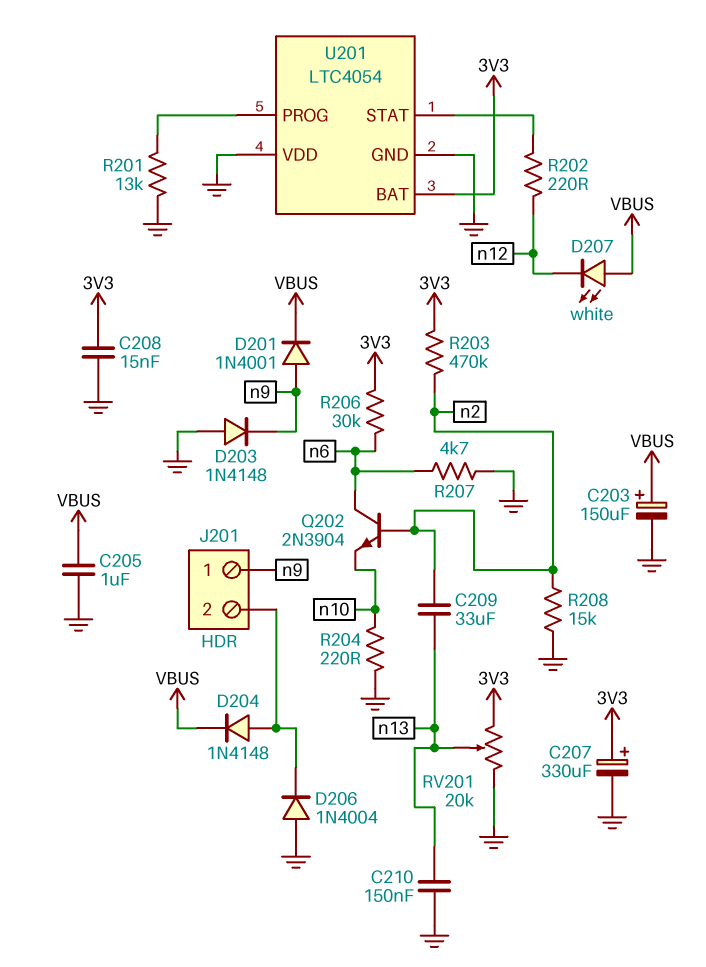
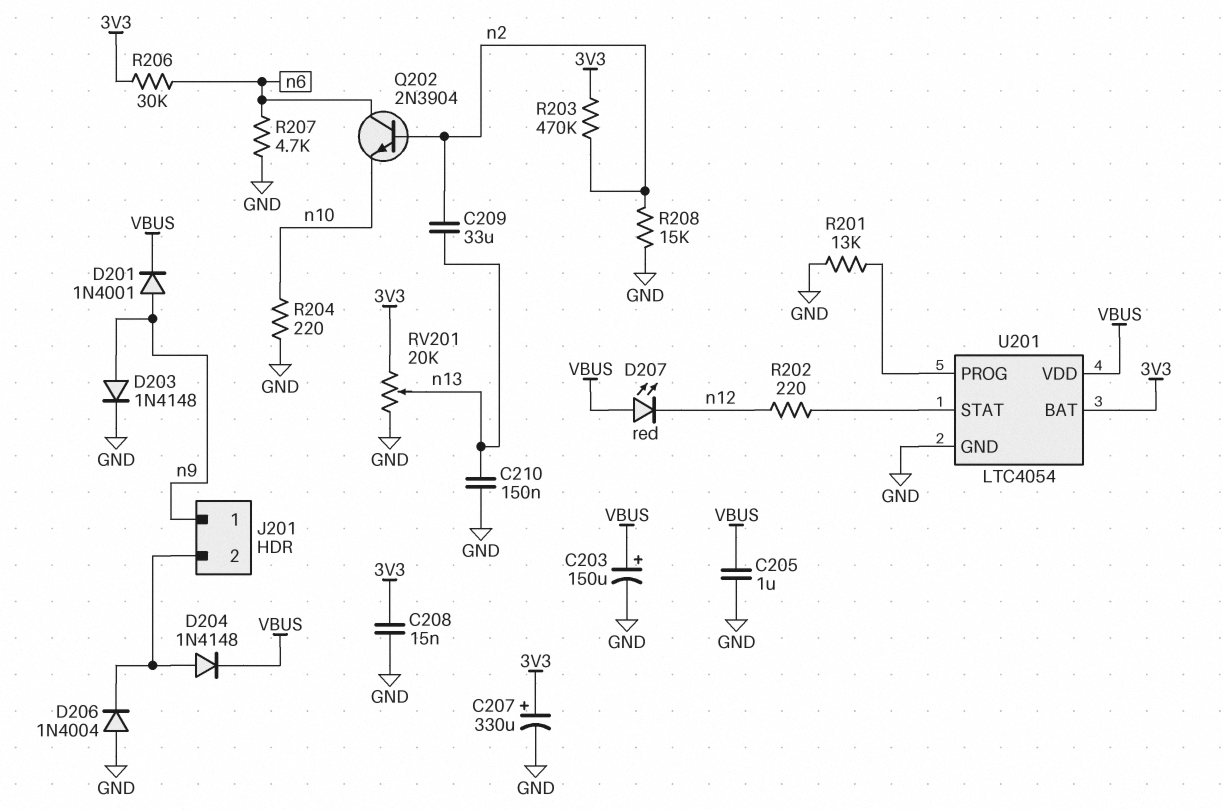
D203: diode 1N4148 (A GND, K n9) -> diode 1N4148 (A n9, K GND)
D207: LED white (A VBUS, K n12) -> LED red (A VBUS, K n12)
U201 pin VDD: GND -> VBUS

